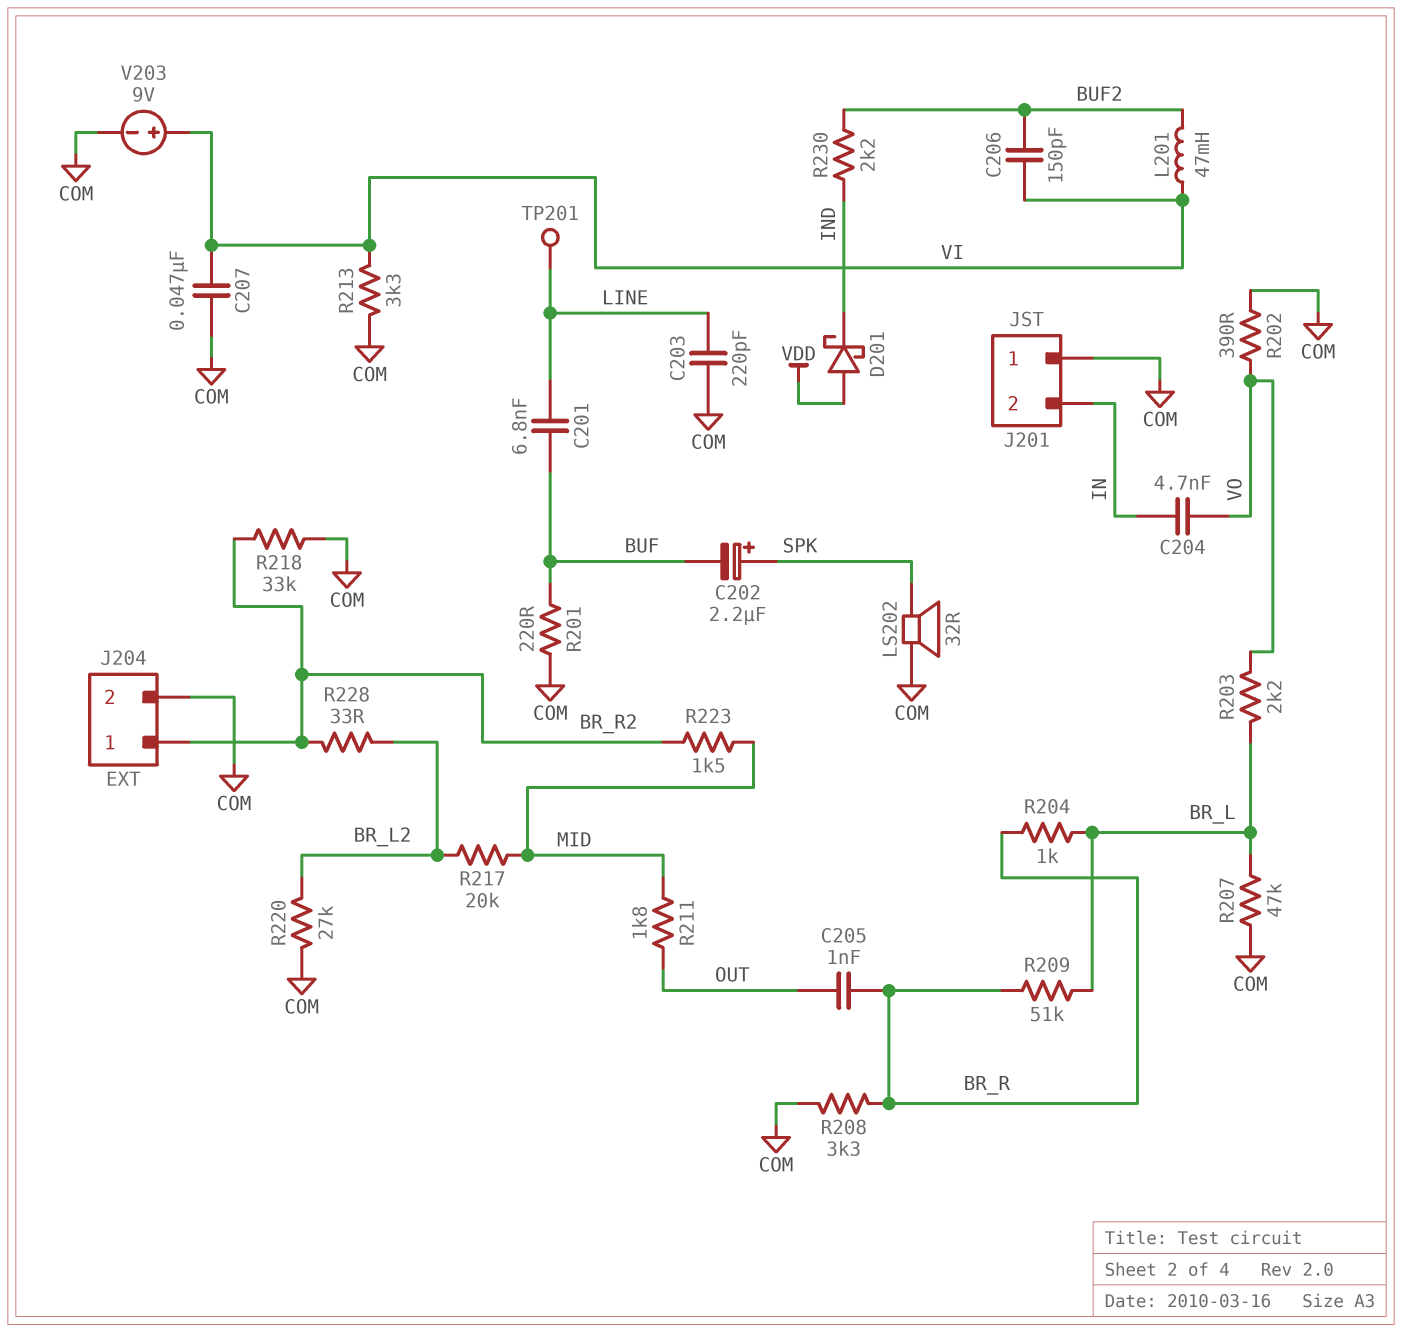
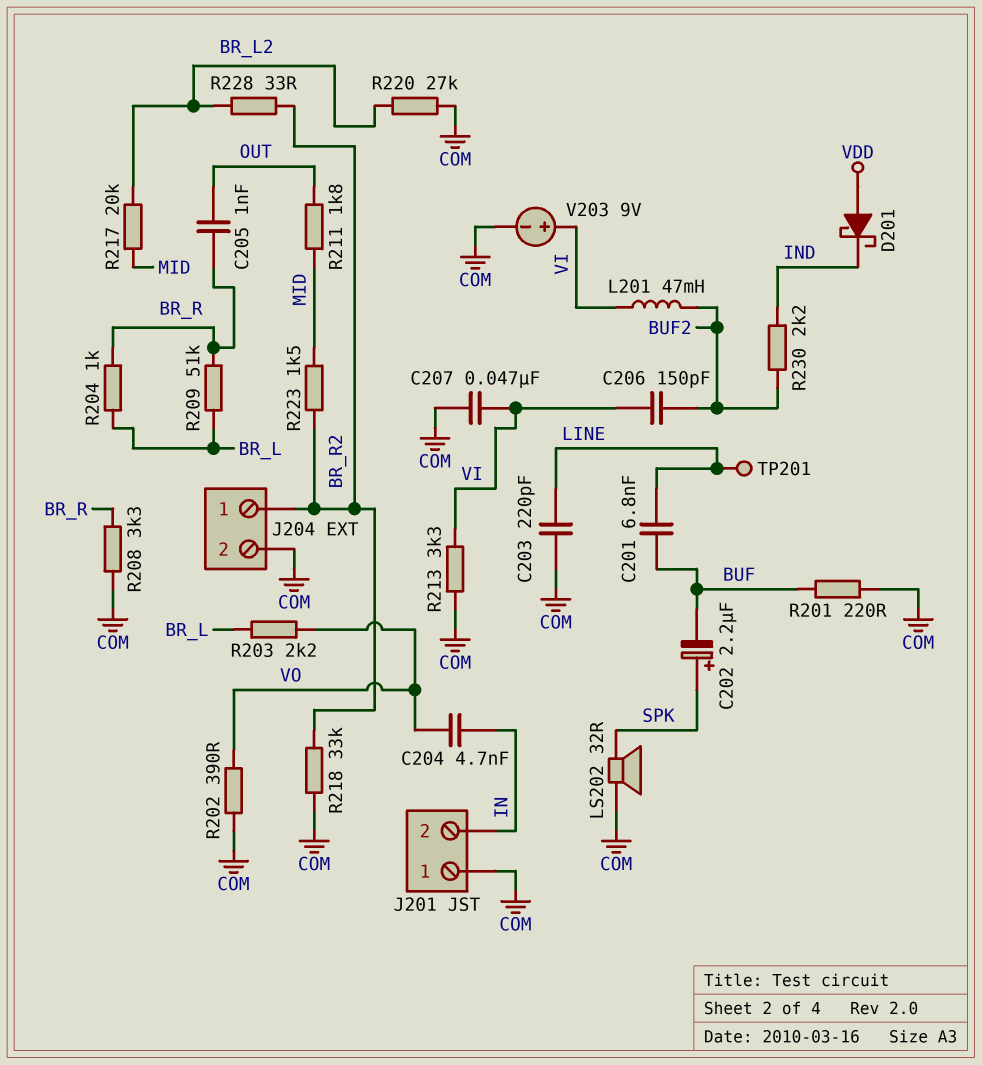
R207: 47k (BR_L, COM) -> none

